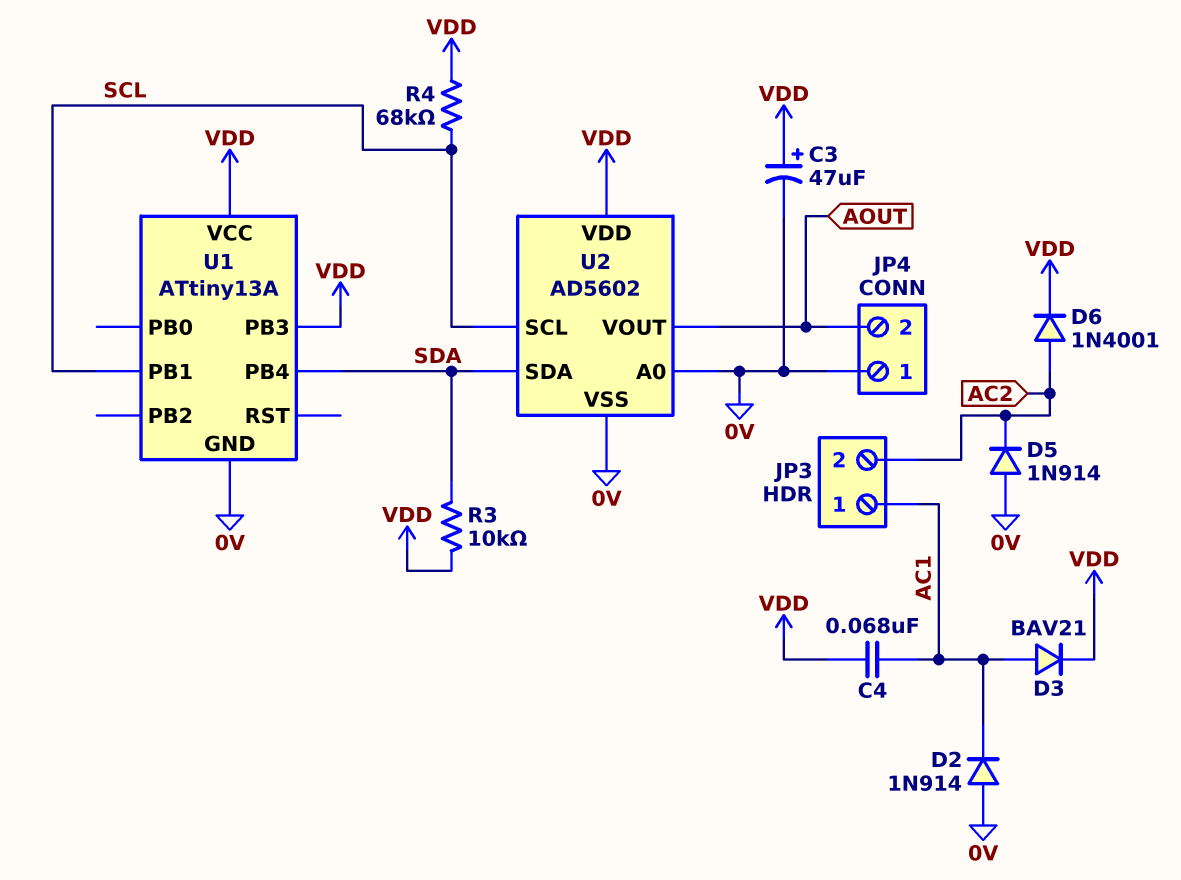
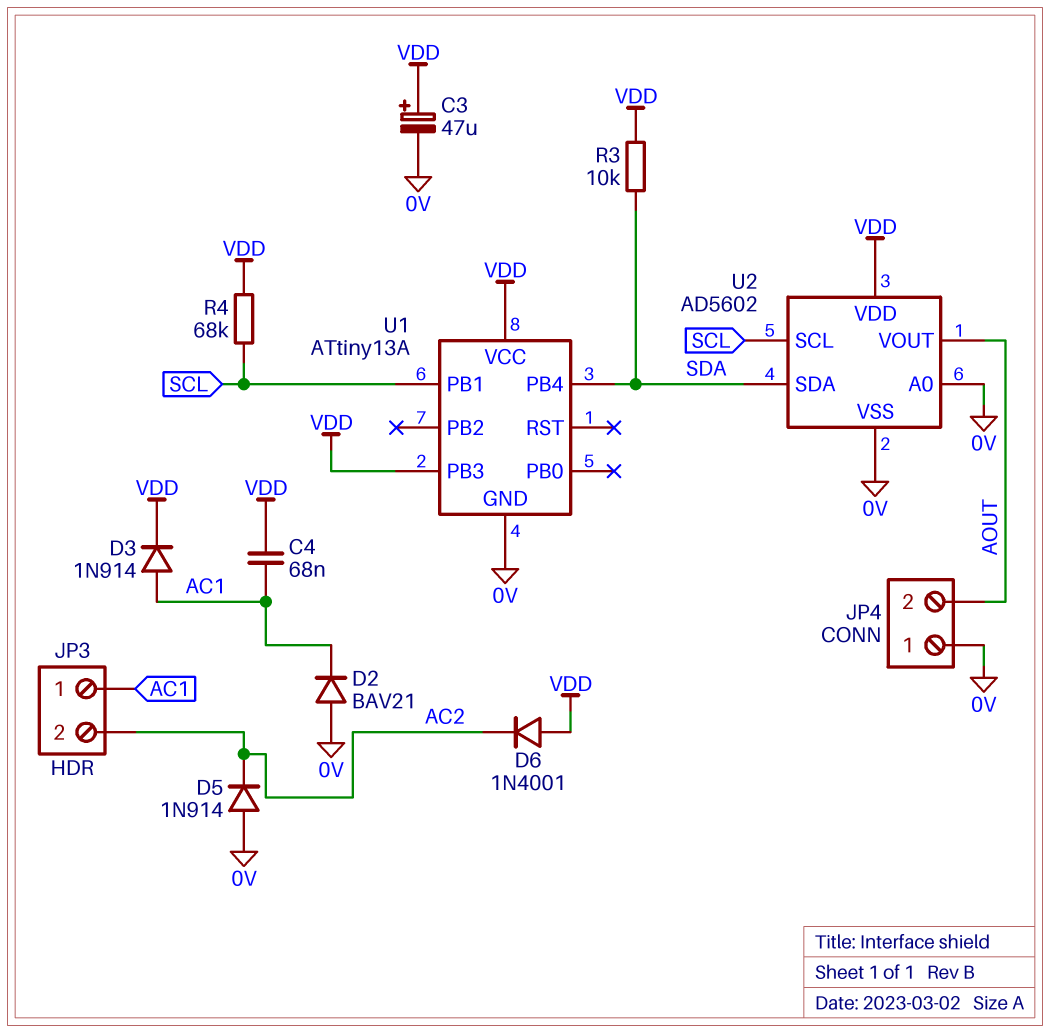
D2: diode 1N914 (A 0V, K AC1) -> diode BAV21 (A 0V, K AC1)
D3: diode BAV21 (A AC1, K VDD) -> diode 1N914 (A AC1, K VDD)
D6: diode 1N4001 (A AC2, K VDD) -> diode 1N4001 (A VDD, K AC2)

